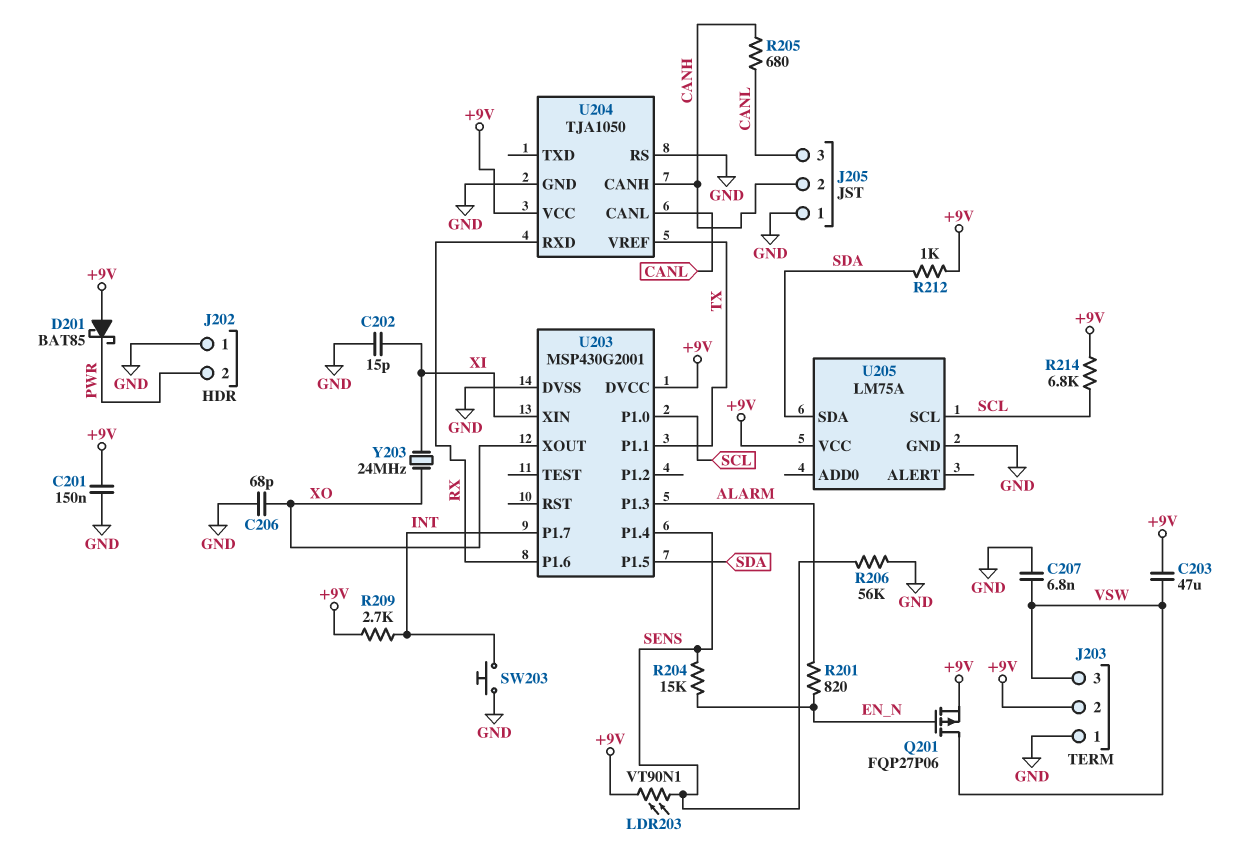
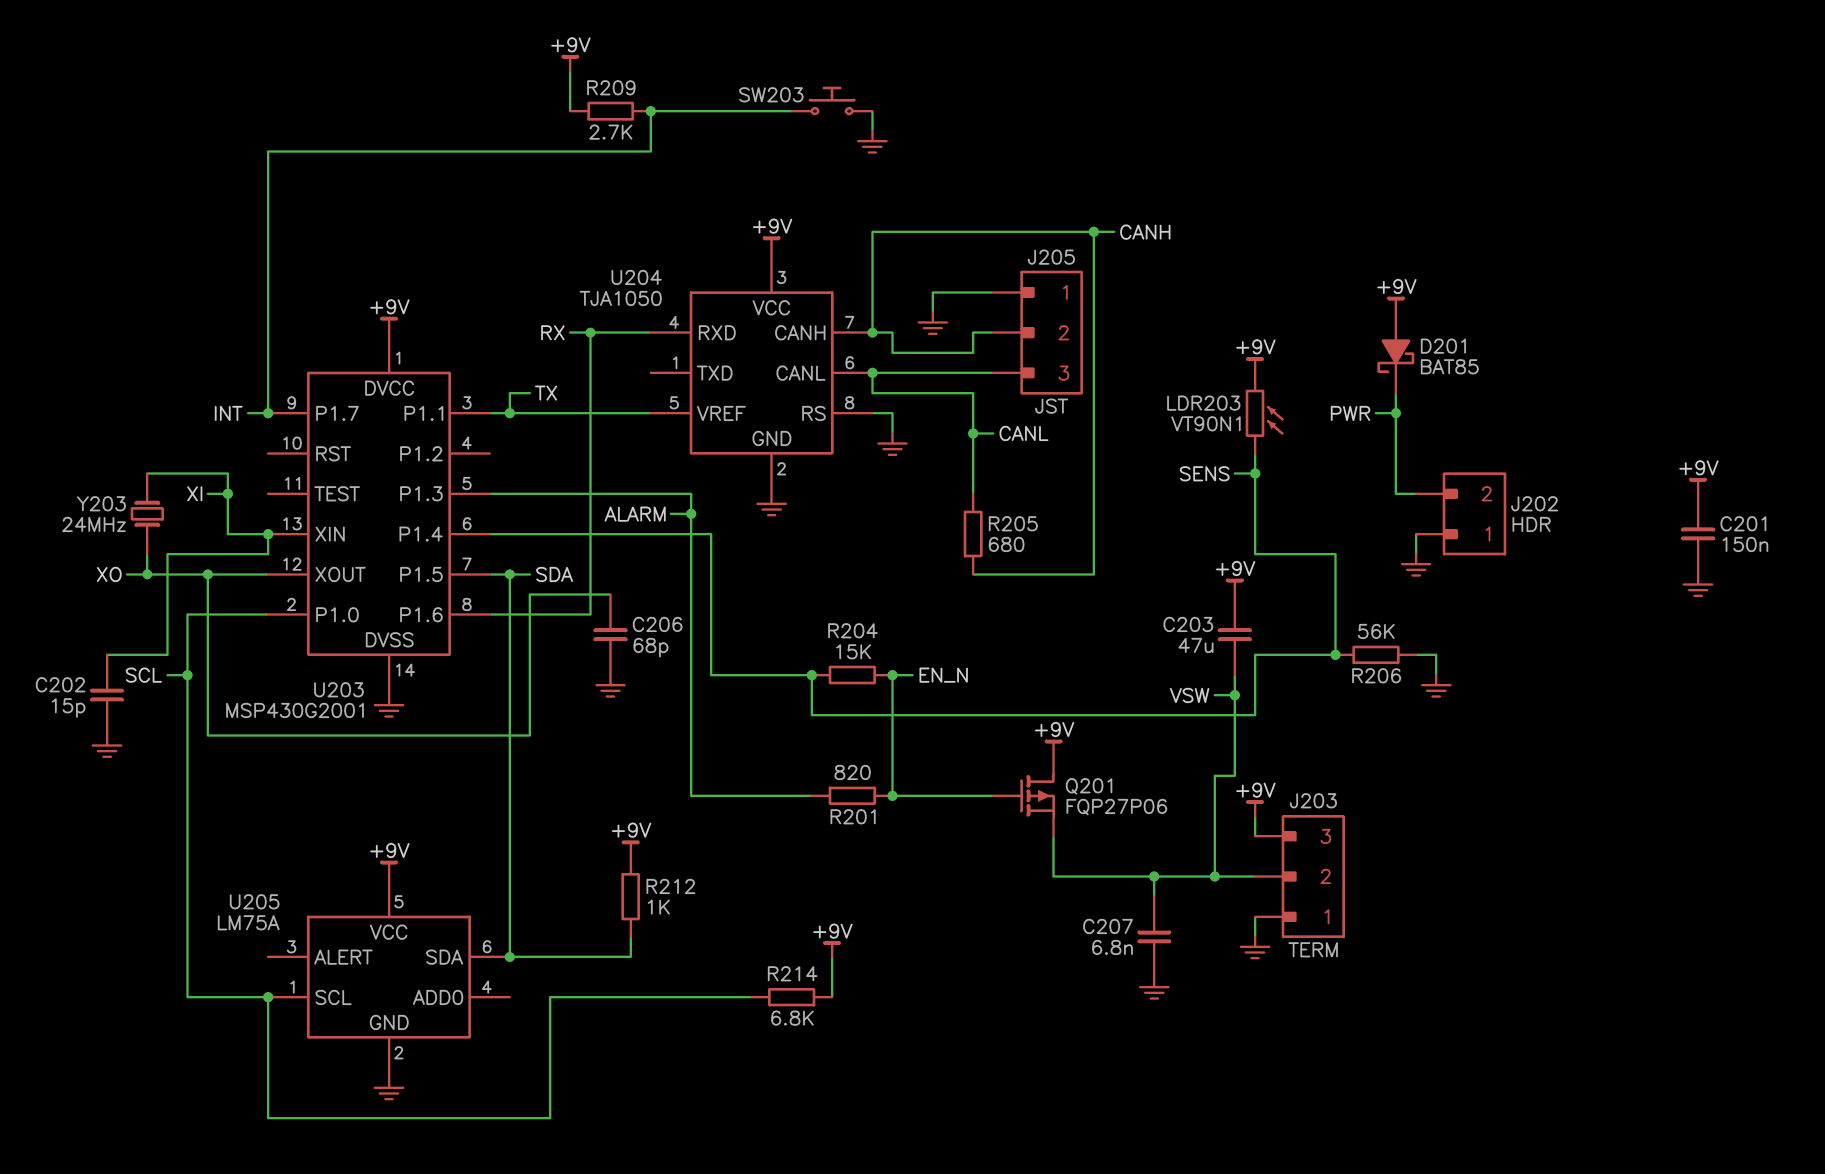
J203 pin 2: +9V -> VSW
J203 pin 3: VSW -> +9V
Q201: PMOS FQP27P06 (G EN_N, D VSW, S +9V) -> PMOS FQP27P06 (G EN_N, D +9V, S VSW)

